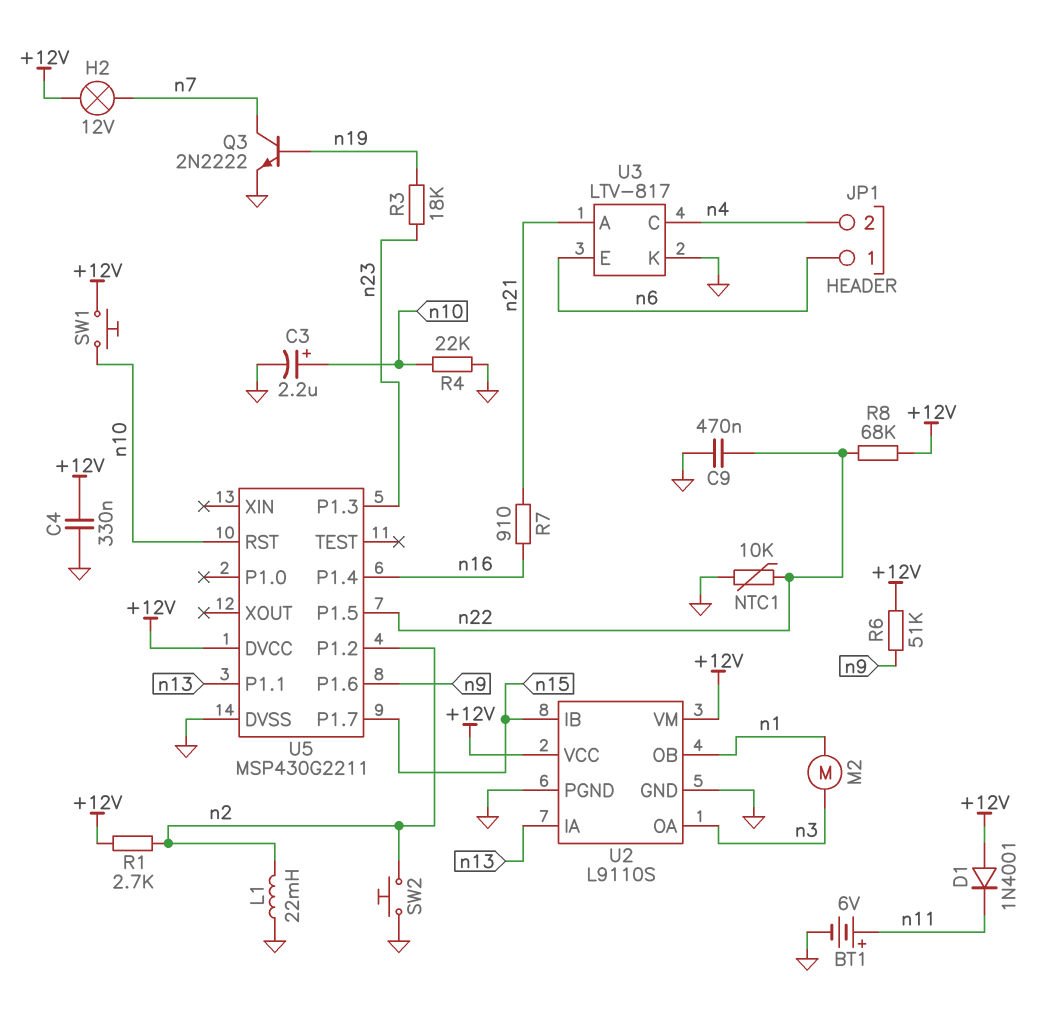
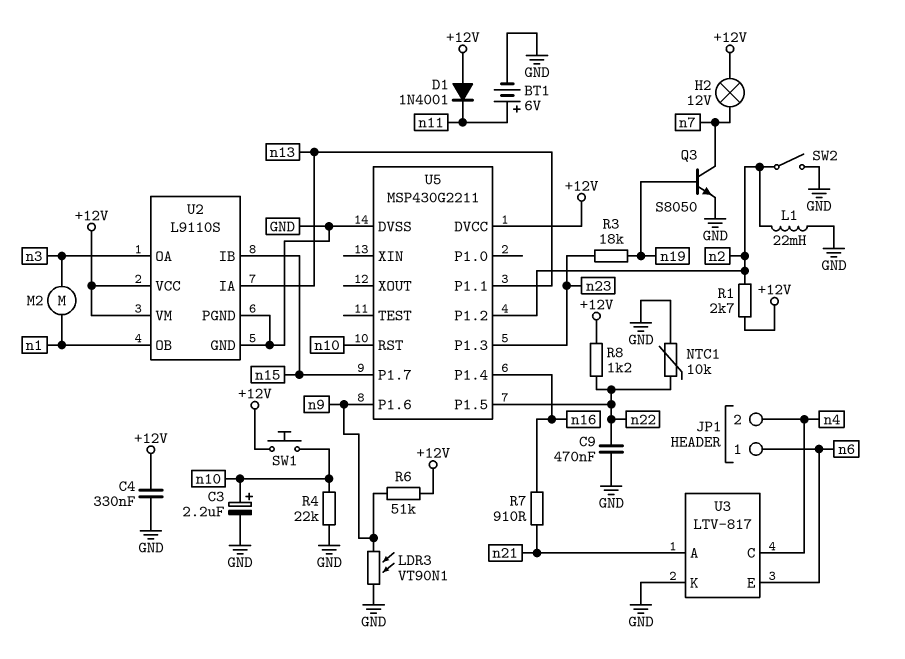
LDR3: none -> VT90N1 (GND, n9)
Q3: NPN 2N2222 (B n19, C n7, E GND) -> NPN S8050 (B n19, C n7, E GND)
R8: 68k (+12V, n22) -> 1.2k (+12V, n22)
SW2: button (GND, n2) -> switch (GND, n2)

